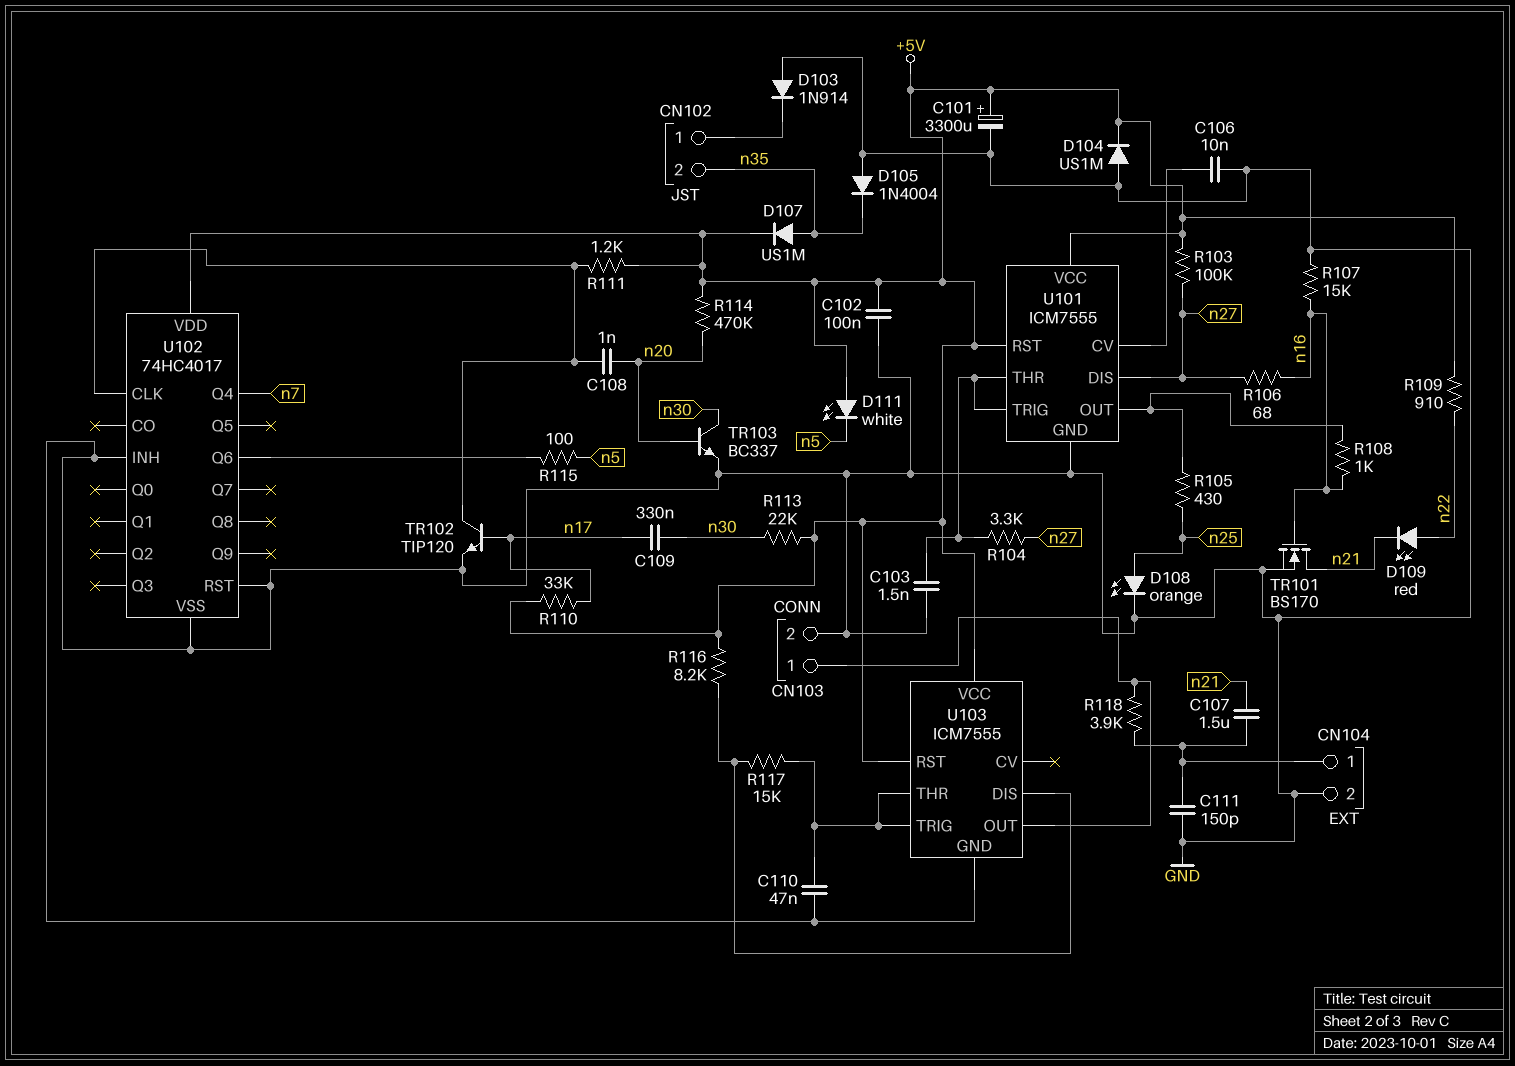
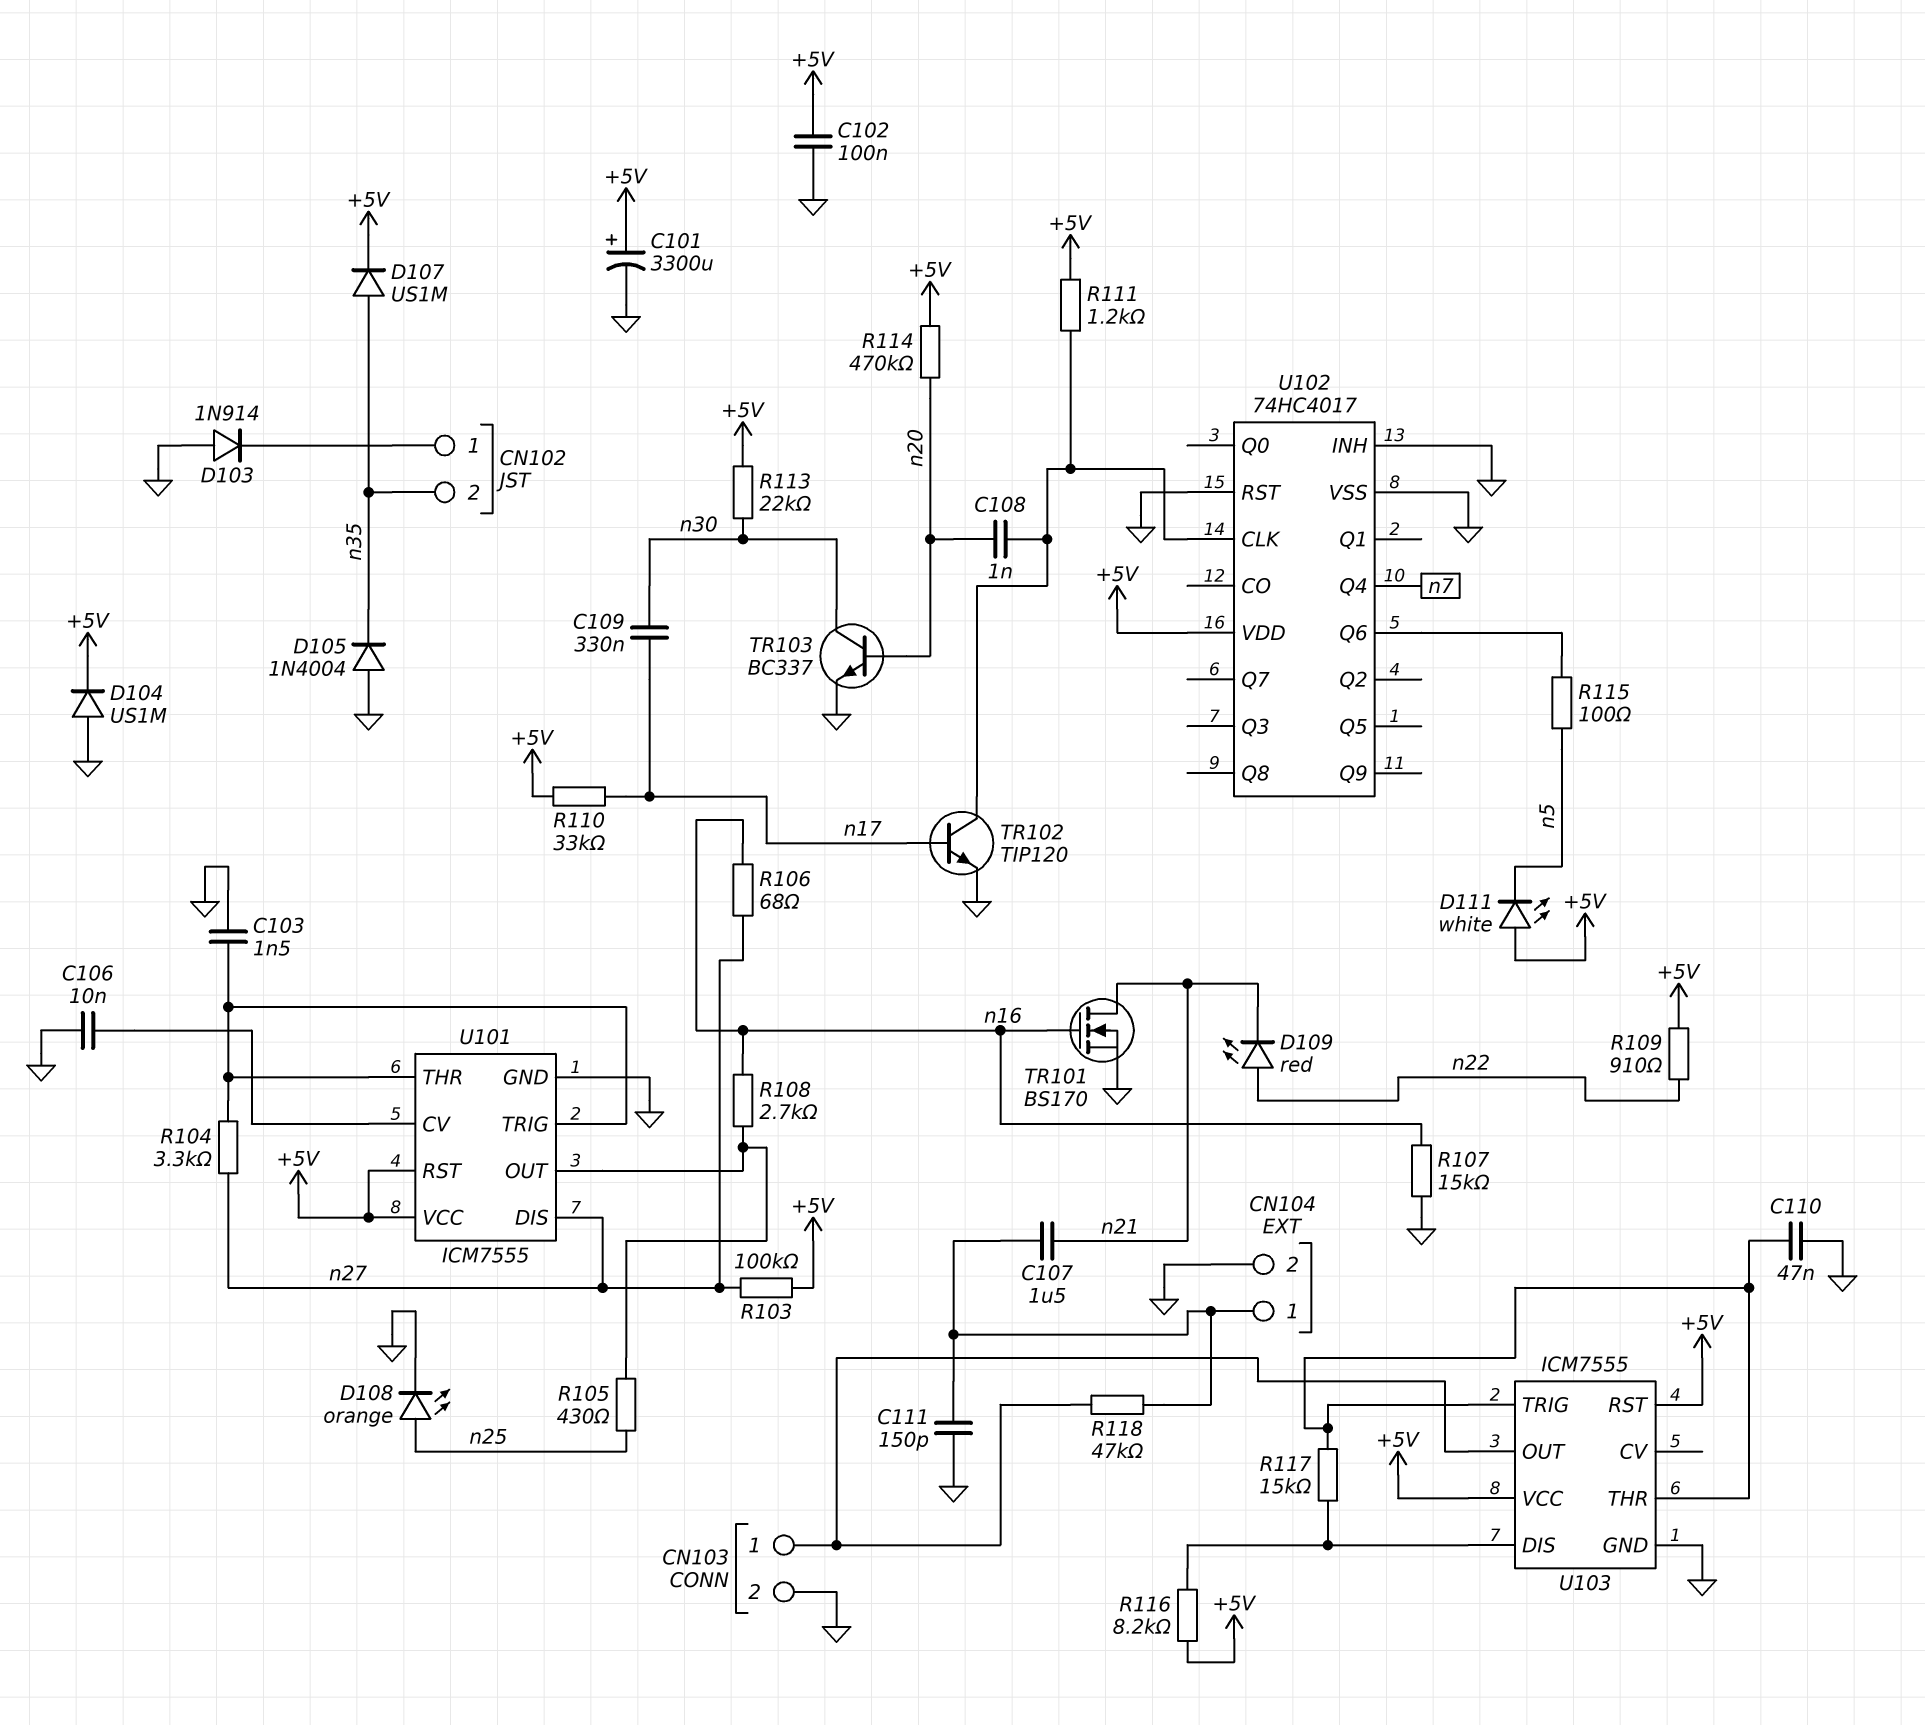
R108: 1k (U101/OUT, n16) -> 2.7k (U101/OUT, n16)
R118: 3.9k (CN103/1, CN104/1) -> 47k (CN103/1, CN104/1)

